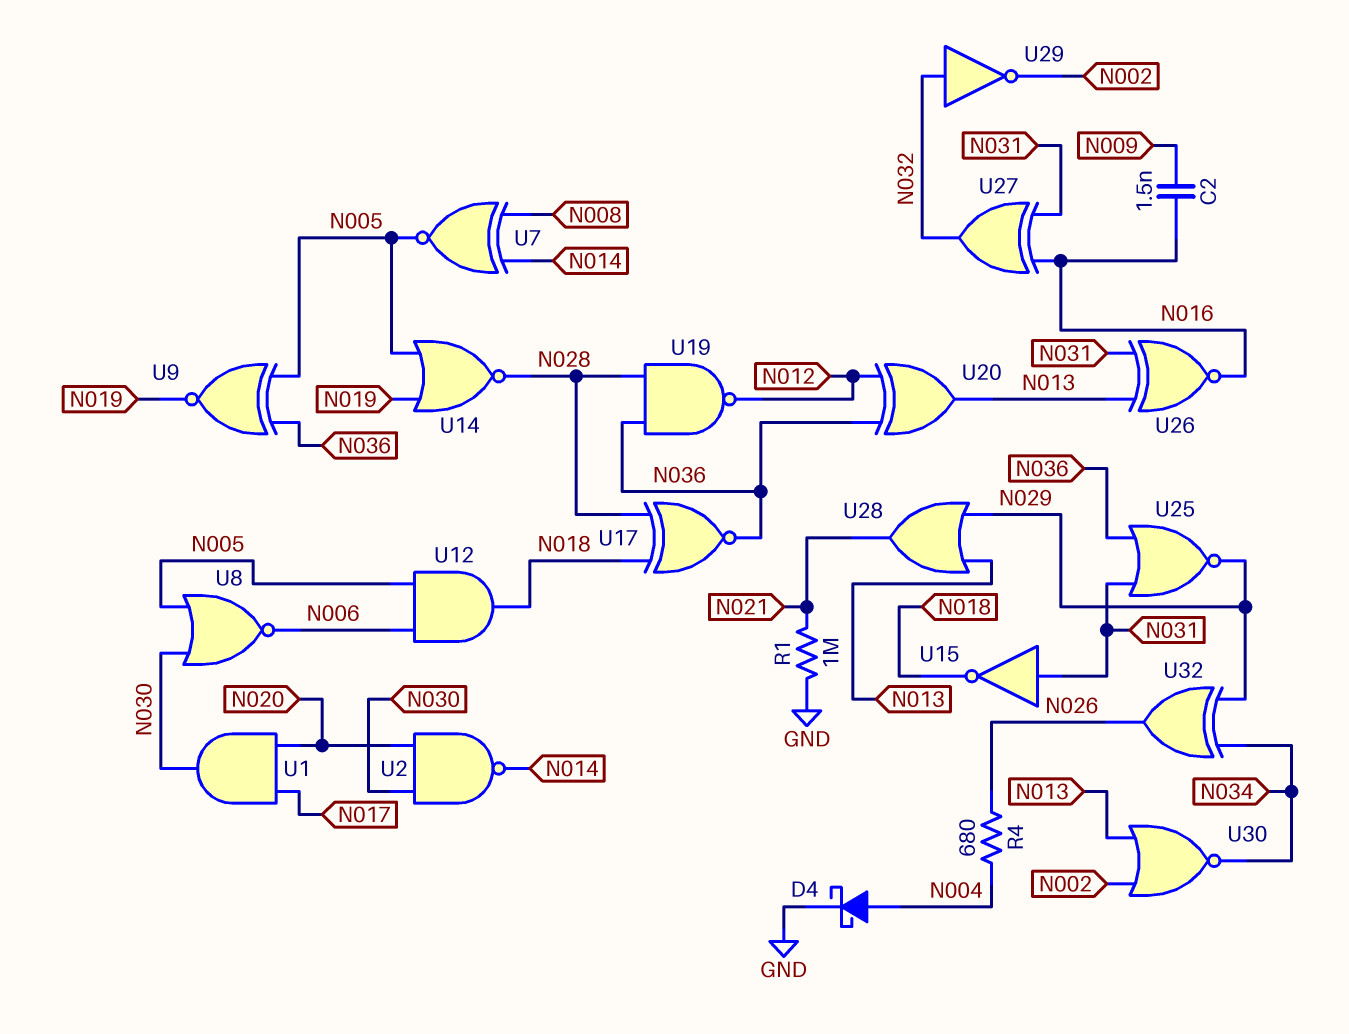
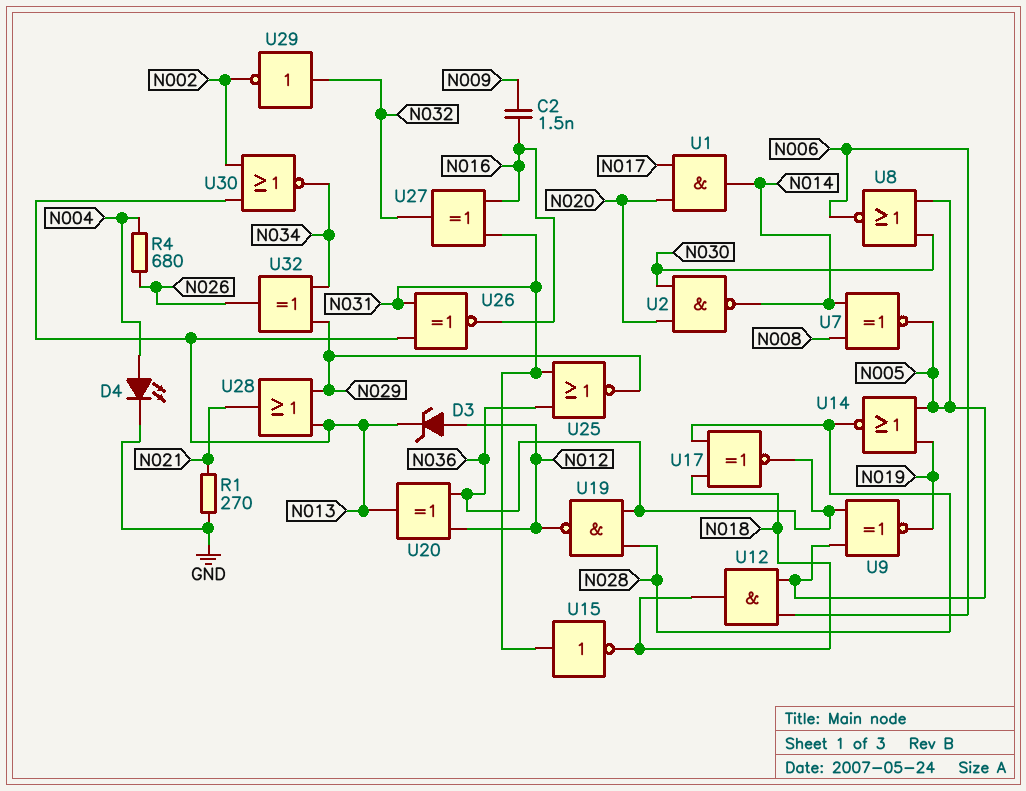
D3: none -> zener (A N012, K N013)
D4: schottky (A N004, K GND) -> LED (A N004, K GND)
R1: 1M (GND, N021) -> 270 (GND, N021)
U1: AND (in N017, in N020, out N030) -> AND (in N017, in N020, out N014)

